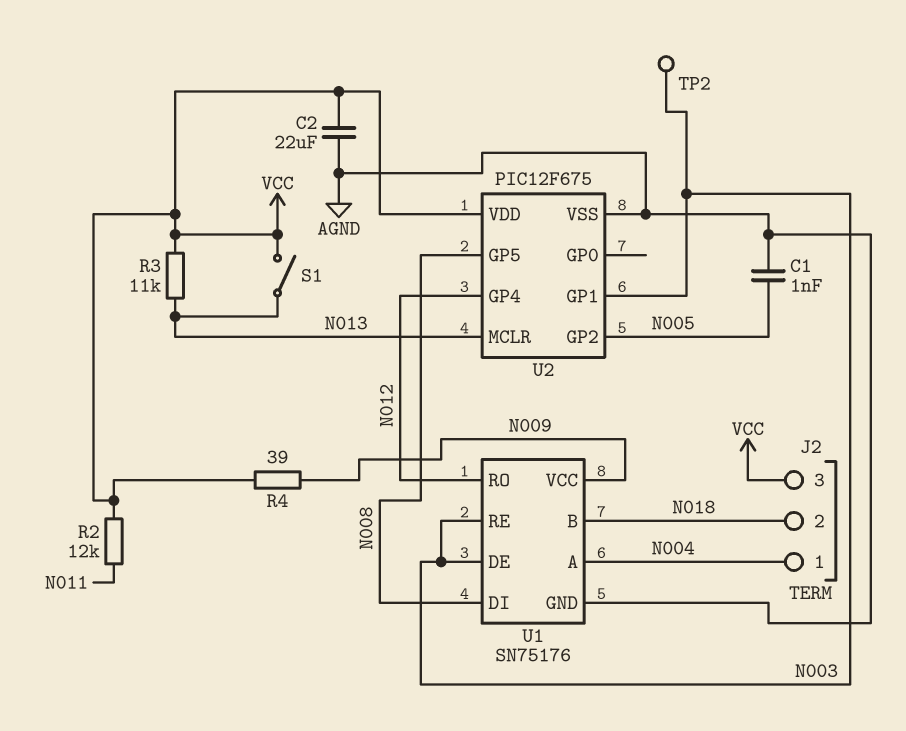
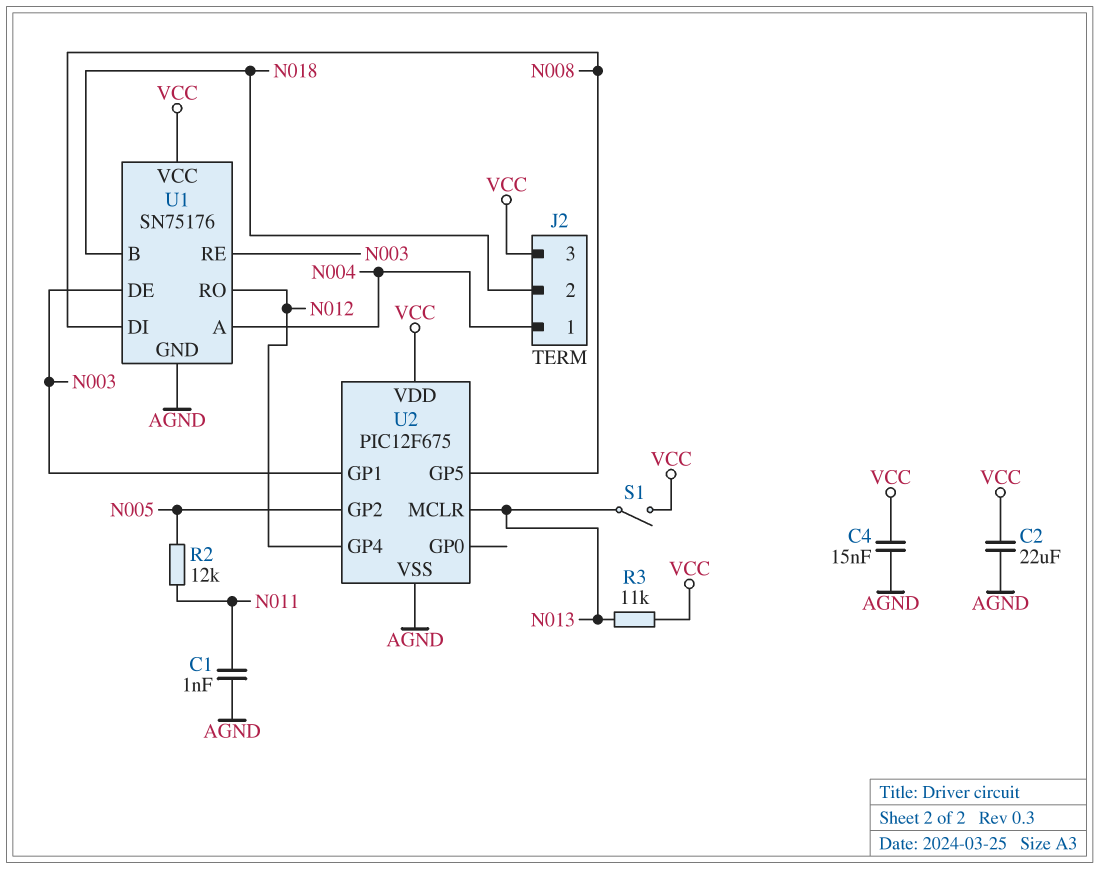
C1: 1nF (AGND, N005) -> 1nF (AGND, N011)
C4: none -> 15nF (AGND, VCC)
R2: 12k (N011, VCC) -> 12k (N005, N011)
R4: 39 (N009, VCC) -> none
TP2: test point (N003) -> none
U1 pin VCC: N009 -> VCC

